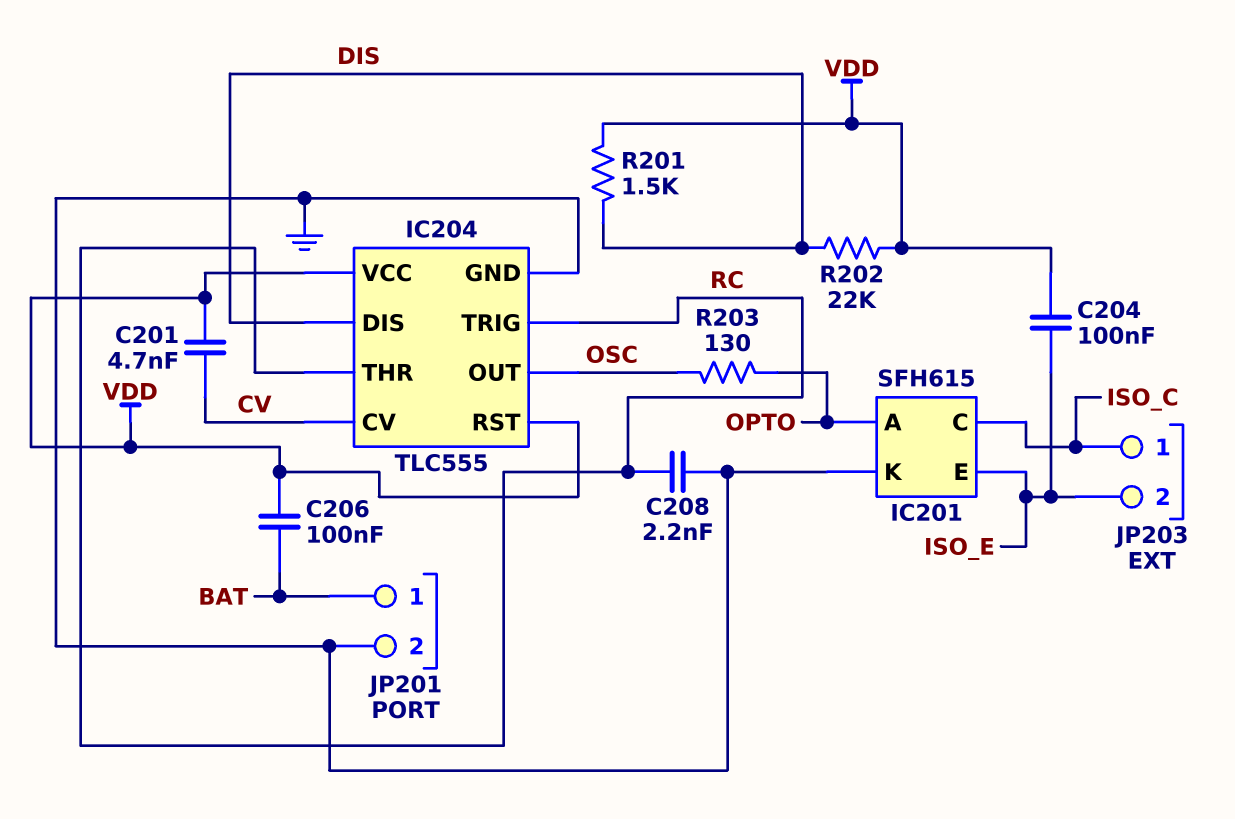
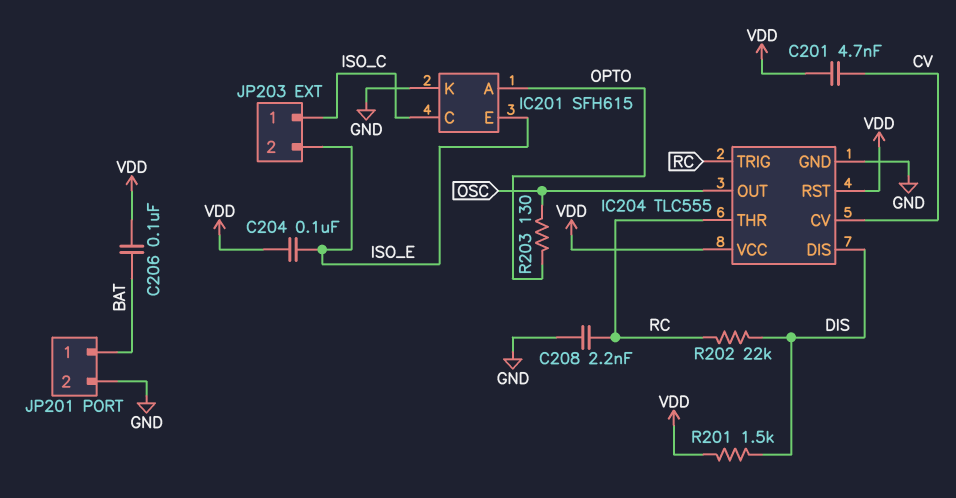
R202: 22k (DIS, VDD) -> 22k (DIS, RC)

